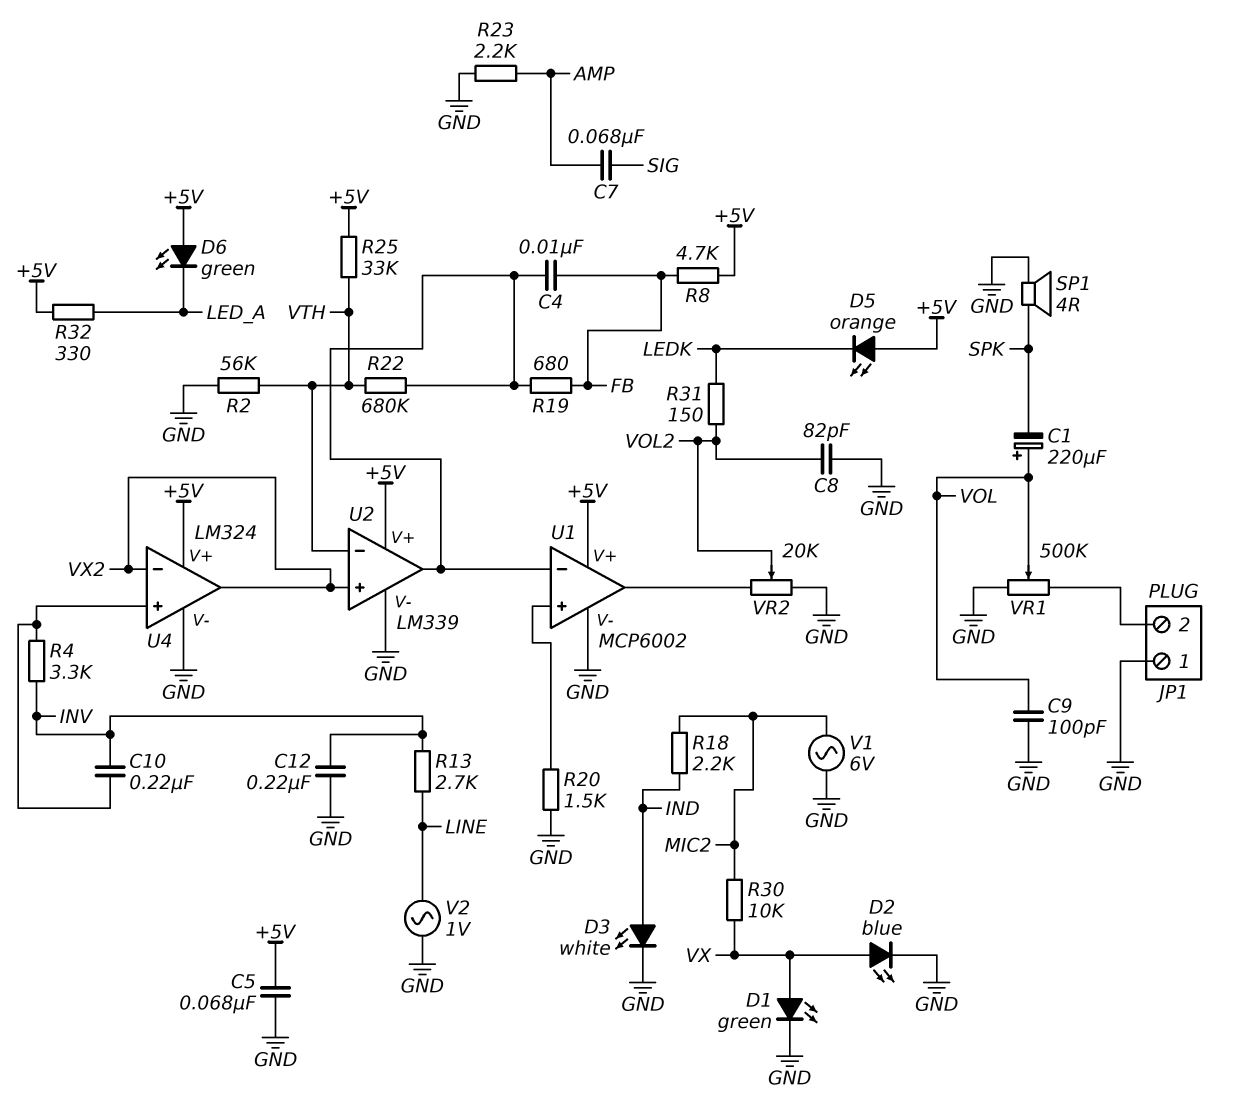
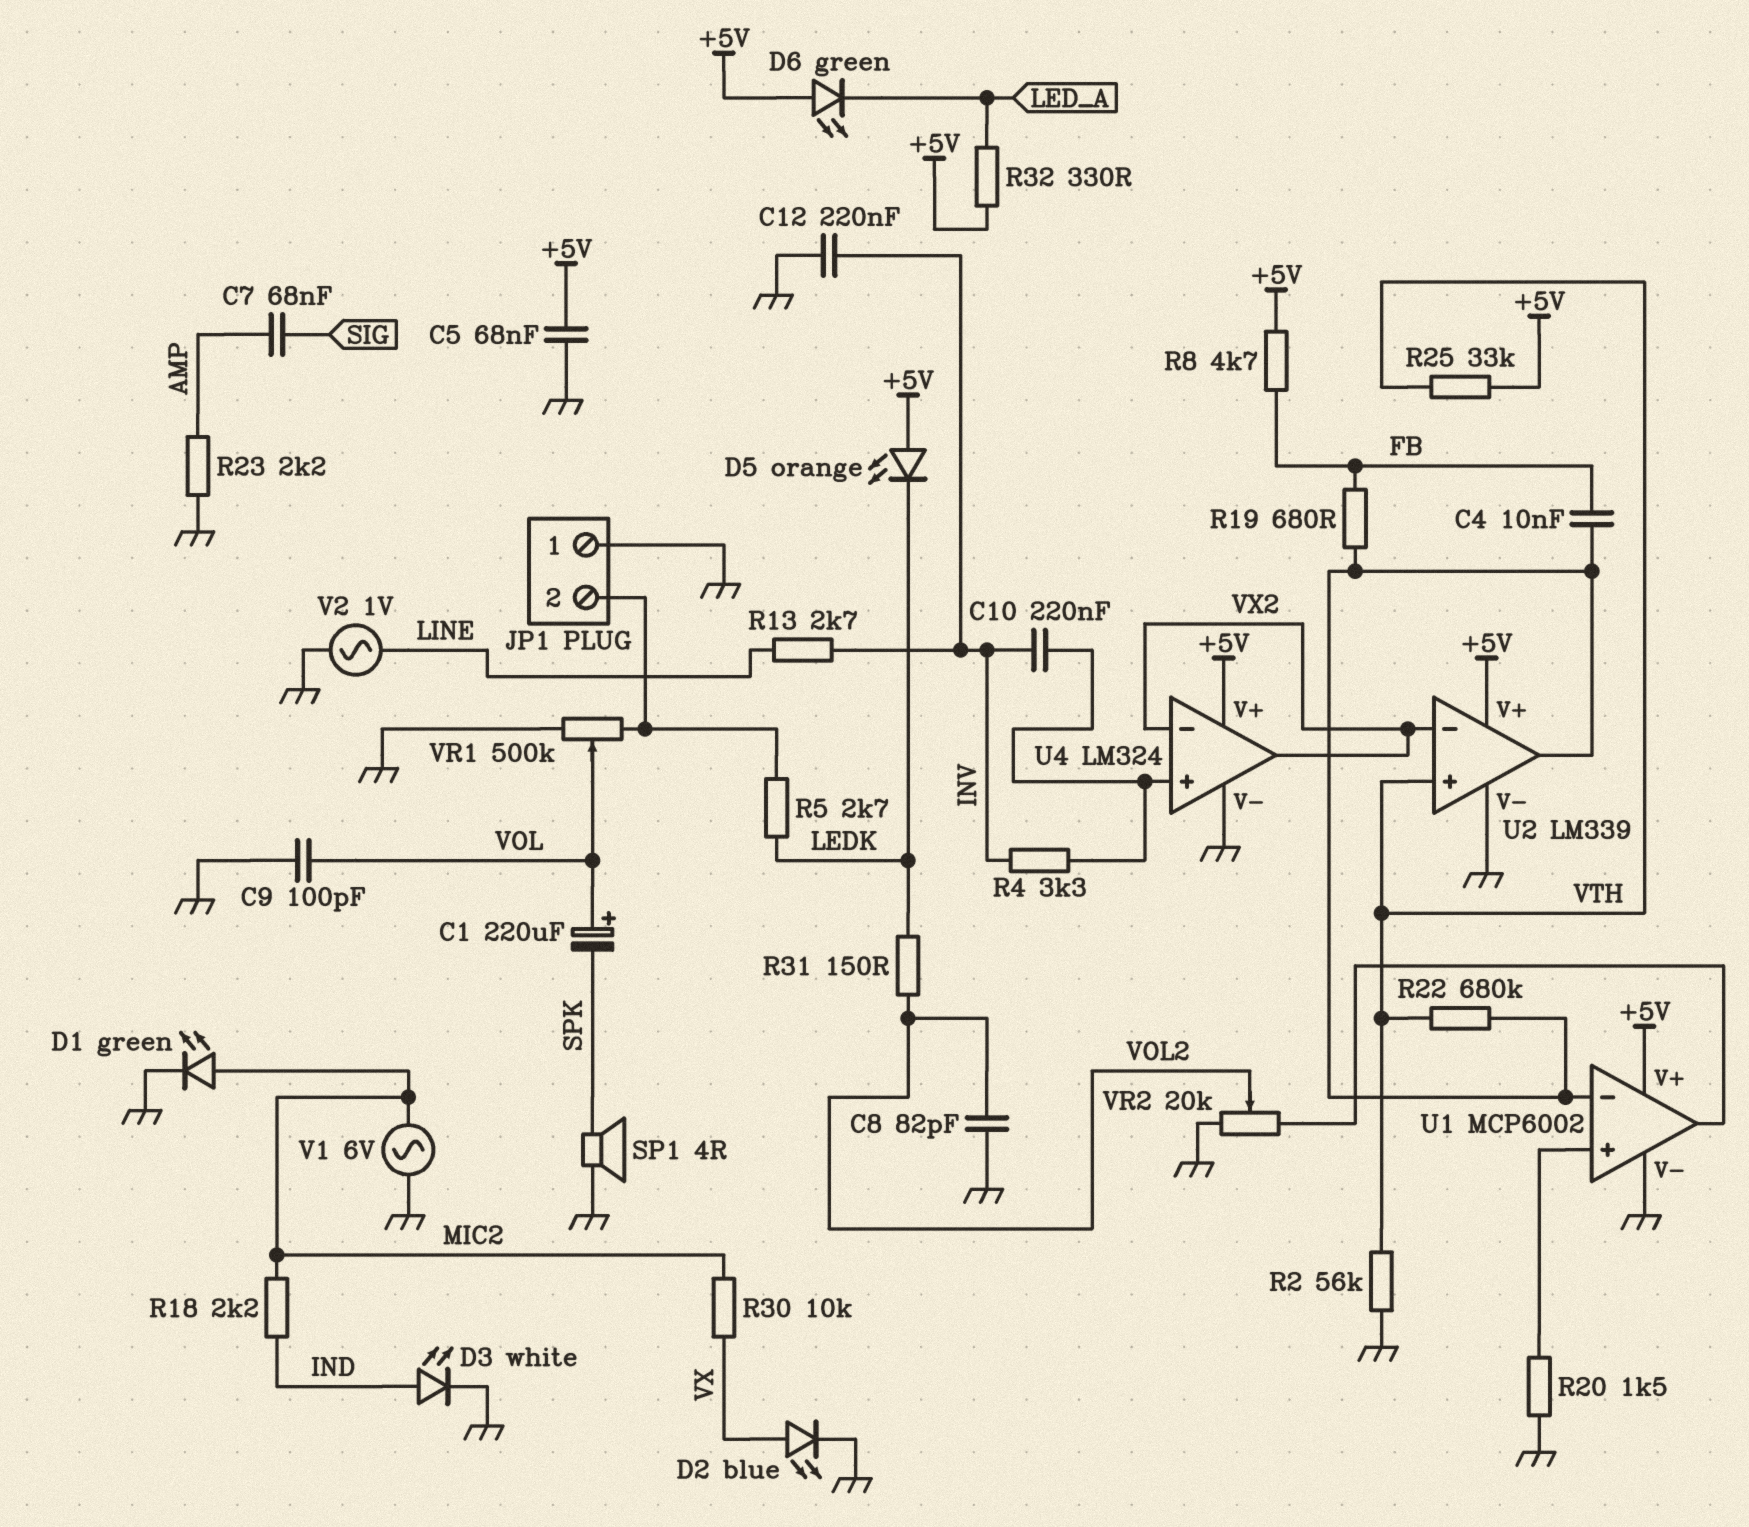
D1: LED green (A VX, K GND) -> LED green (A MIC2, K GND)
R5: none -> 2.7k (JP1/2, LEDK)
U2 pin in+: VX2 -> VTH
U2 pin in-: VTH -> VX2

